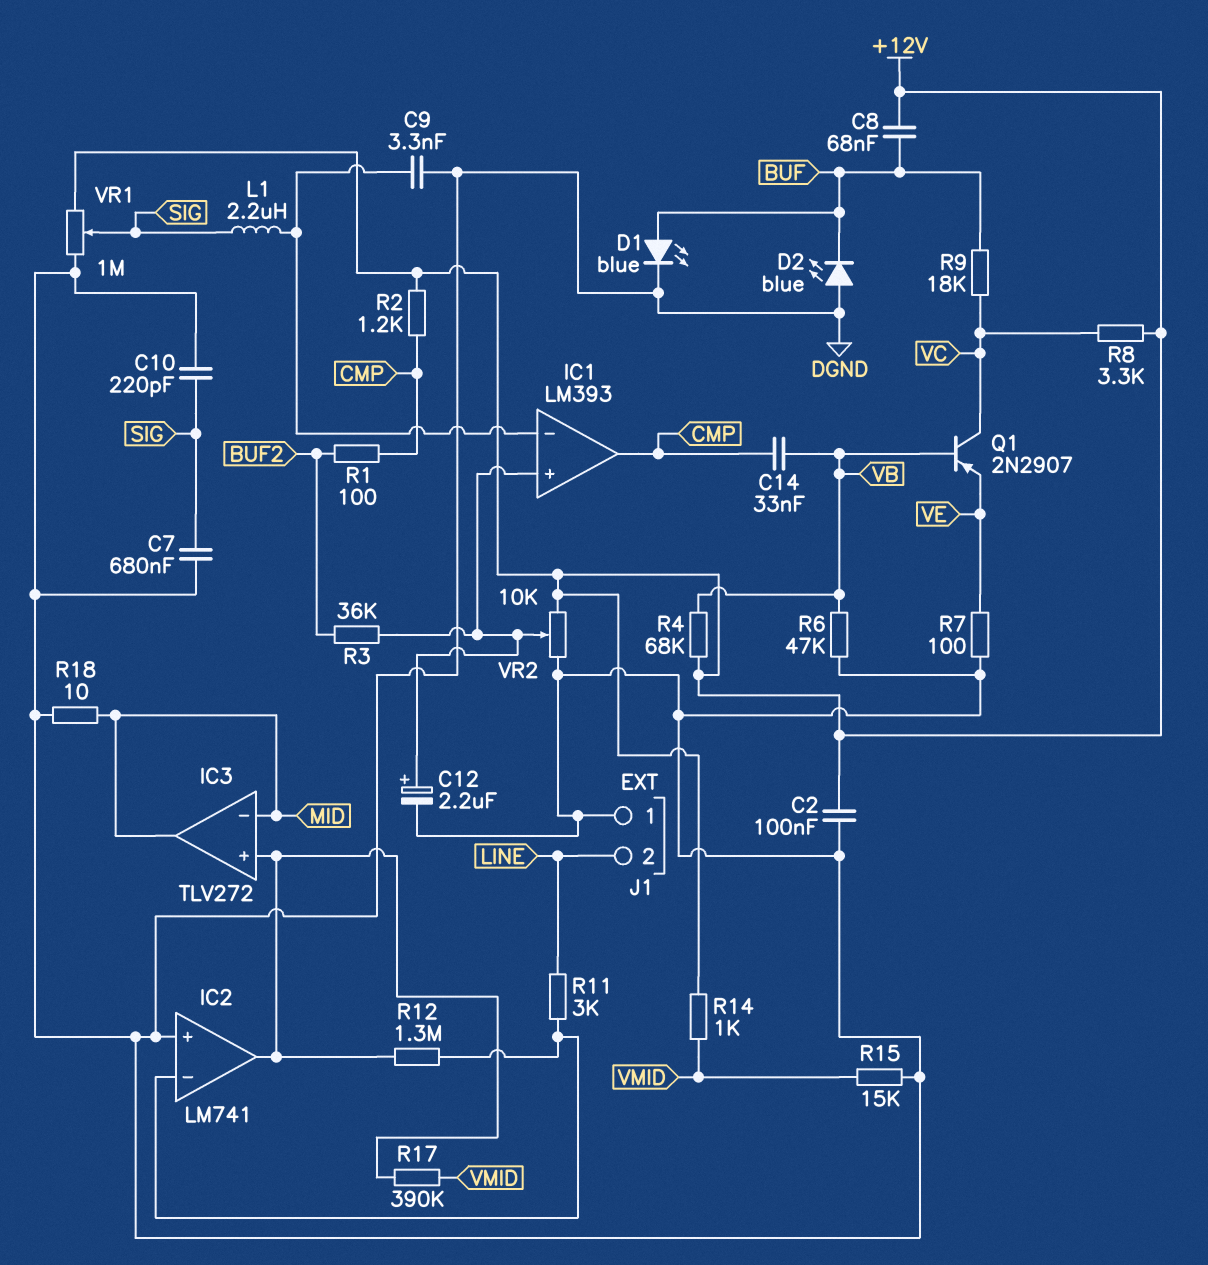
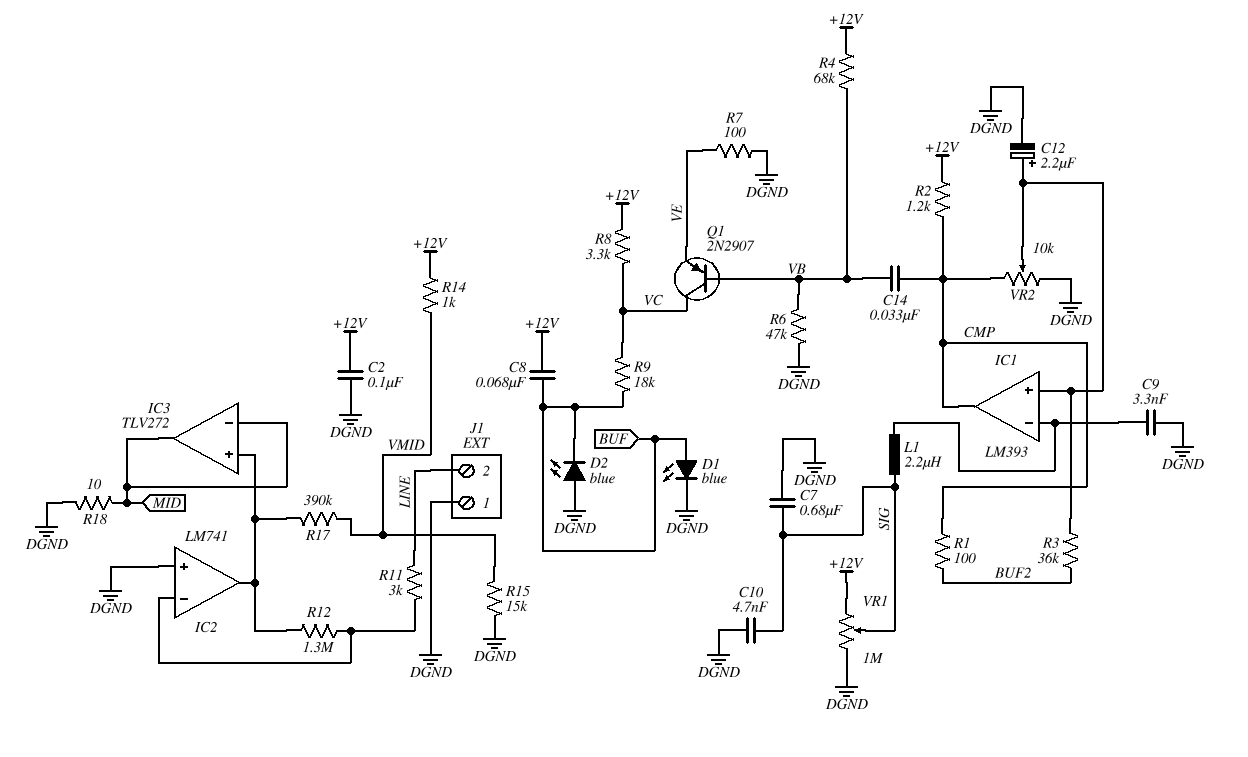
C10: 220pF (DGND, SIG) -> 4.7nF (DGND, SIG)
VR2: 10k (+12V, DGND, wiper IC1/in+) -> 10k (CMP, DGND, wiper IC1/in+)

